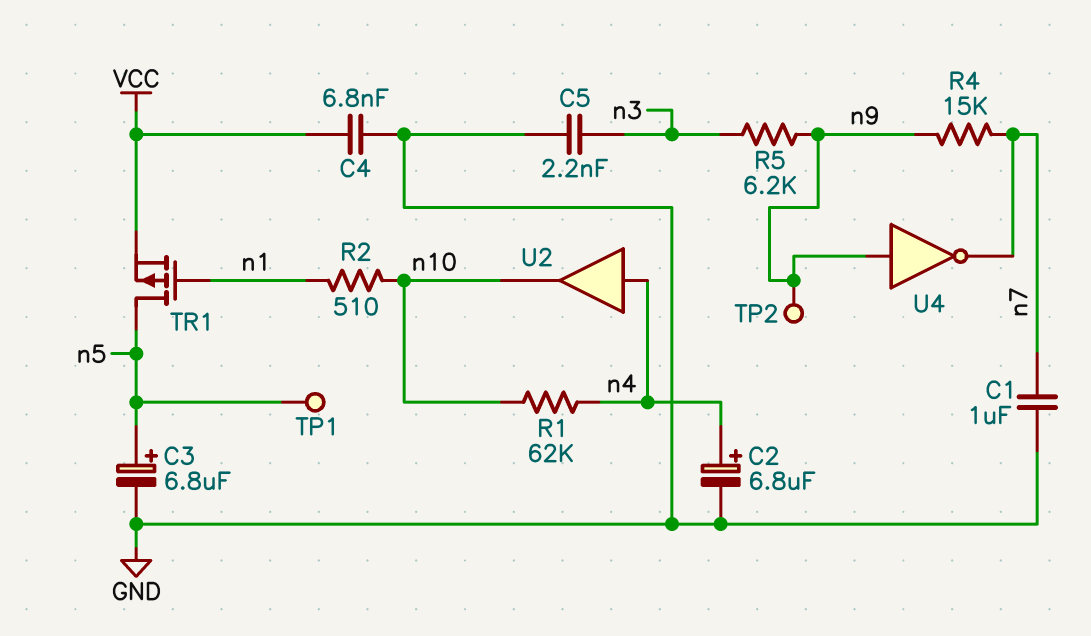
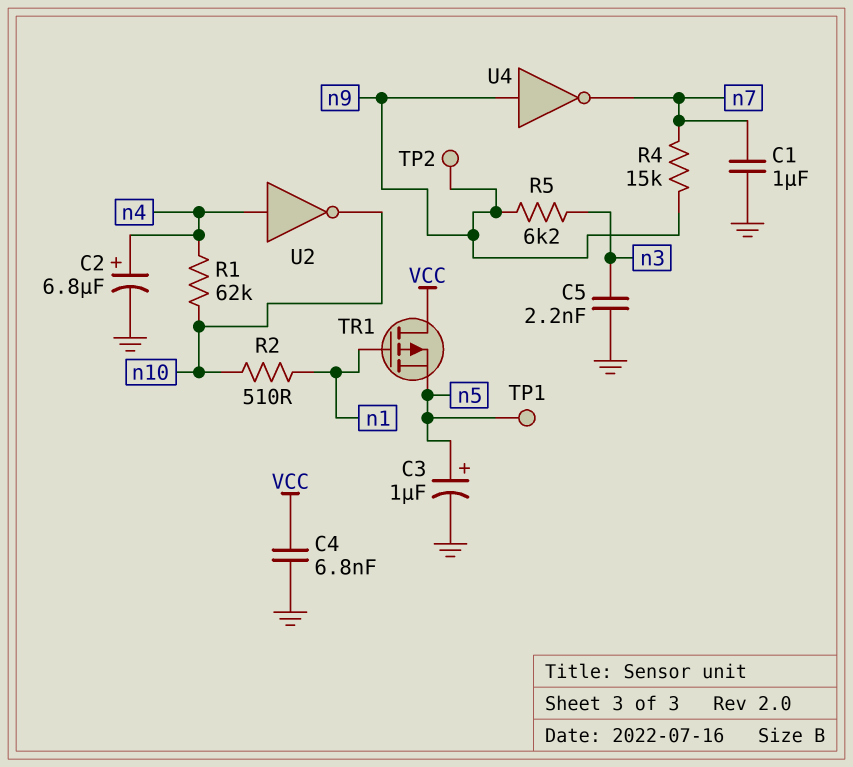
C3: 6.8uF (plus n5, minus GND) -> 1uF (plus n5, minus GND)
TR1: PMOS (G n1, D n5, S VCC) -> PMOS (G n1, D VCC, S n5)
U2: buffer (in n4, out n10) -> NOT (in n4, out n10)

